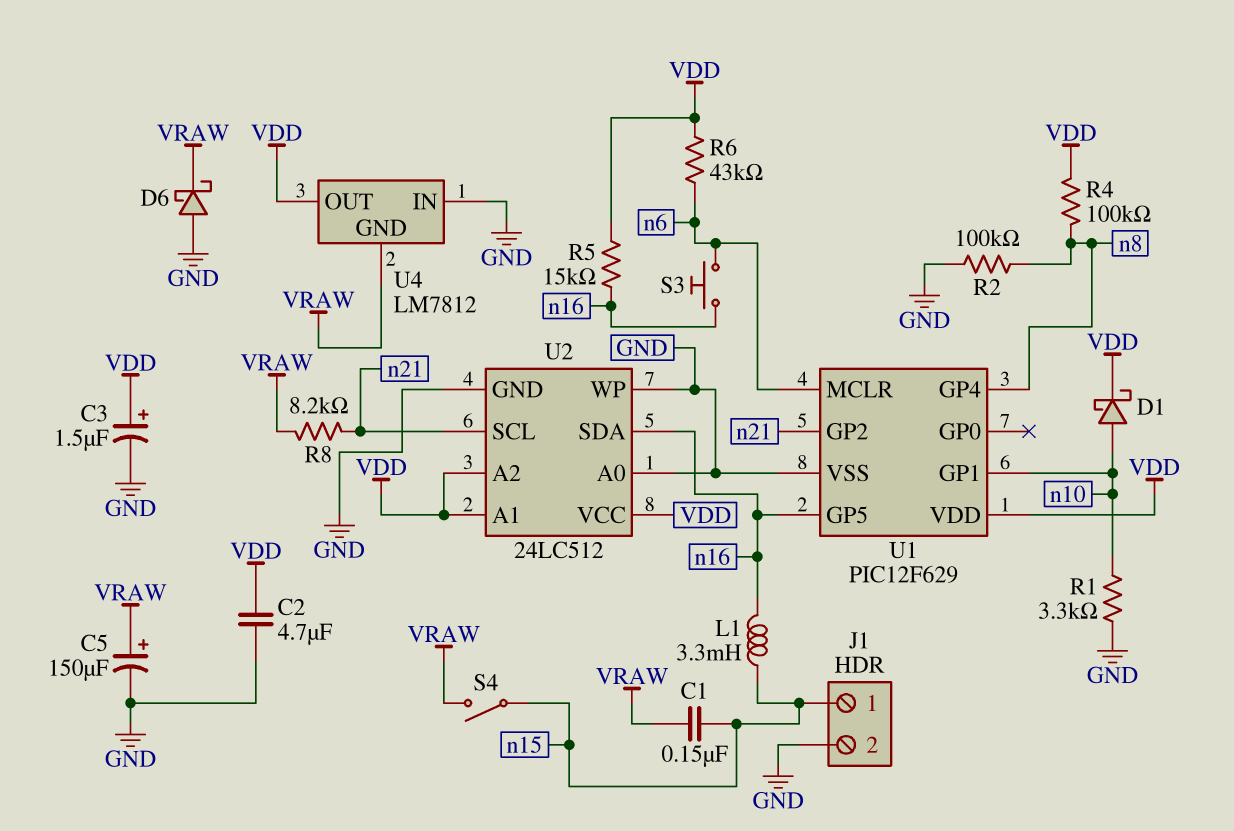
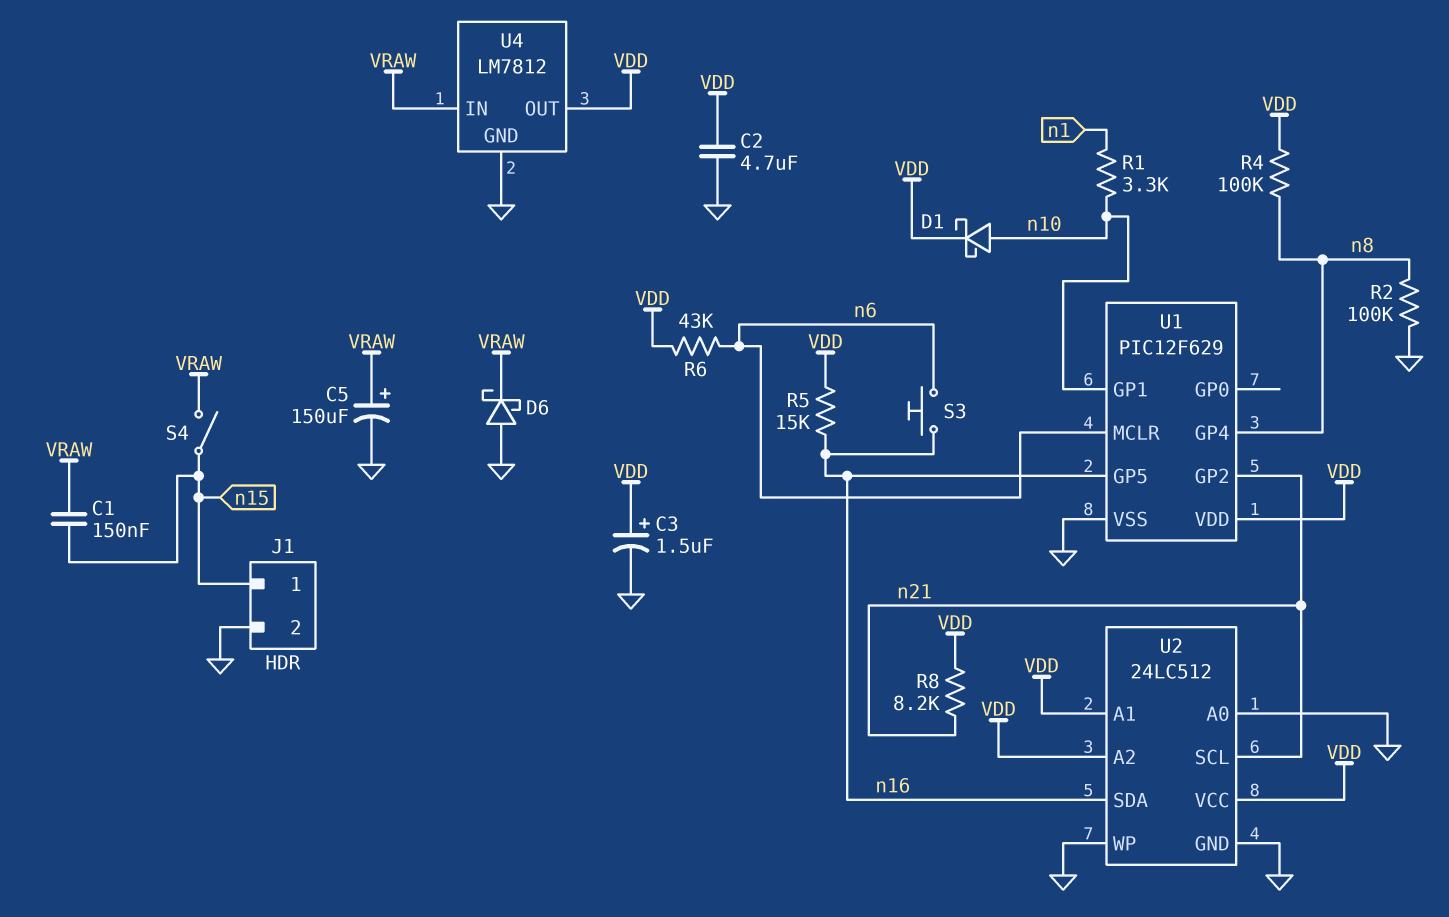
L1: 3.3mH (n15, n16) -> none
R1: 3.3k (GND, n10) -> 3.3k (n1, n10)
R8: 8.2k (VRAW, n21) -> 8.2k (VDD, n21)
U4 pin GND: VRAW -> GND
U4 pin IN: GND -> VRAW

